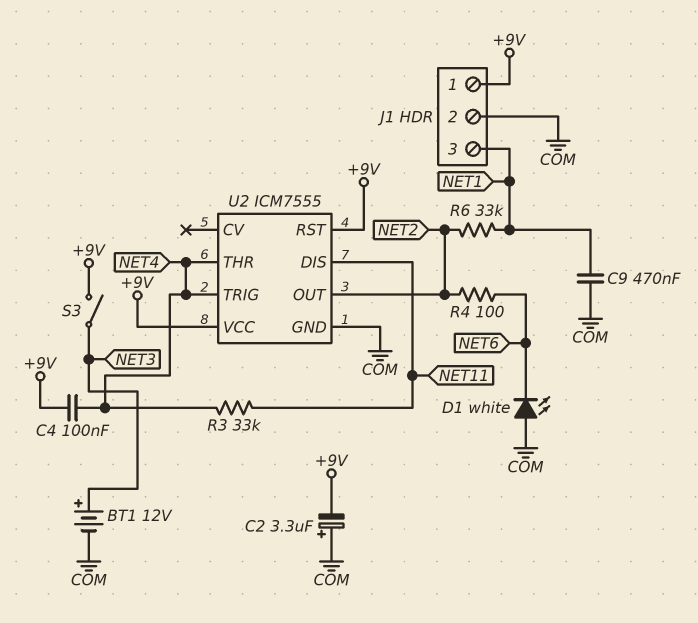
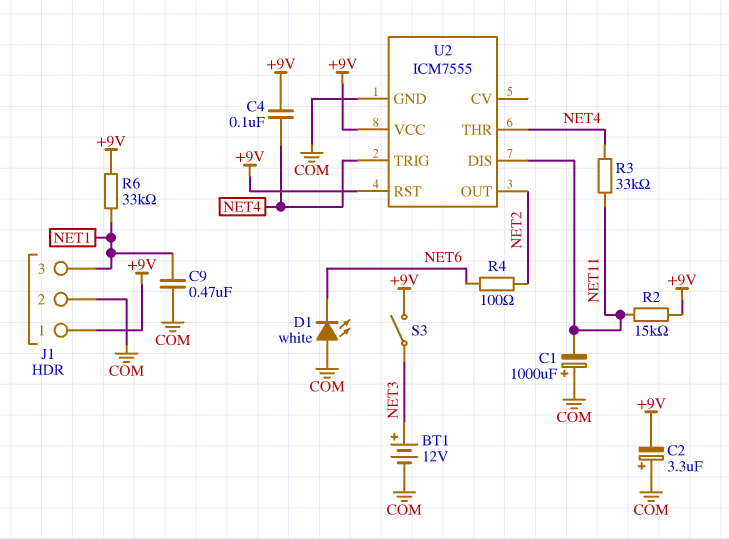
C1: none -> 1000uF (plus COM, minus NET11)
R2: none -> 15k (+9V, NET11)
R6: 33k (NET1, NET2) -> 33k (+9V, NET1)

